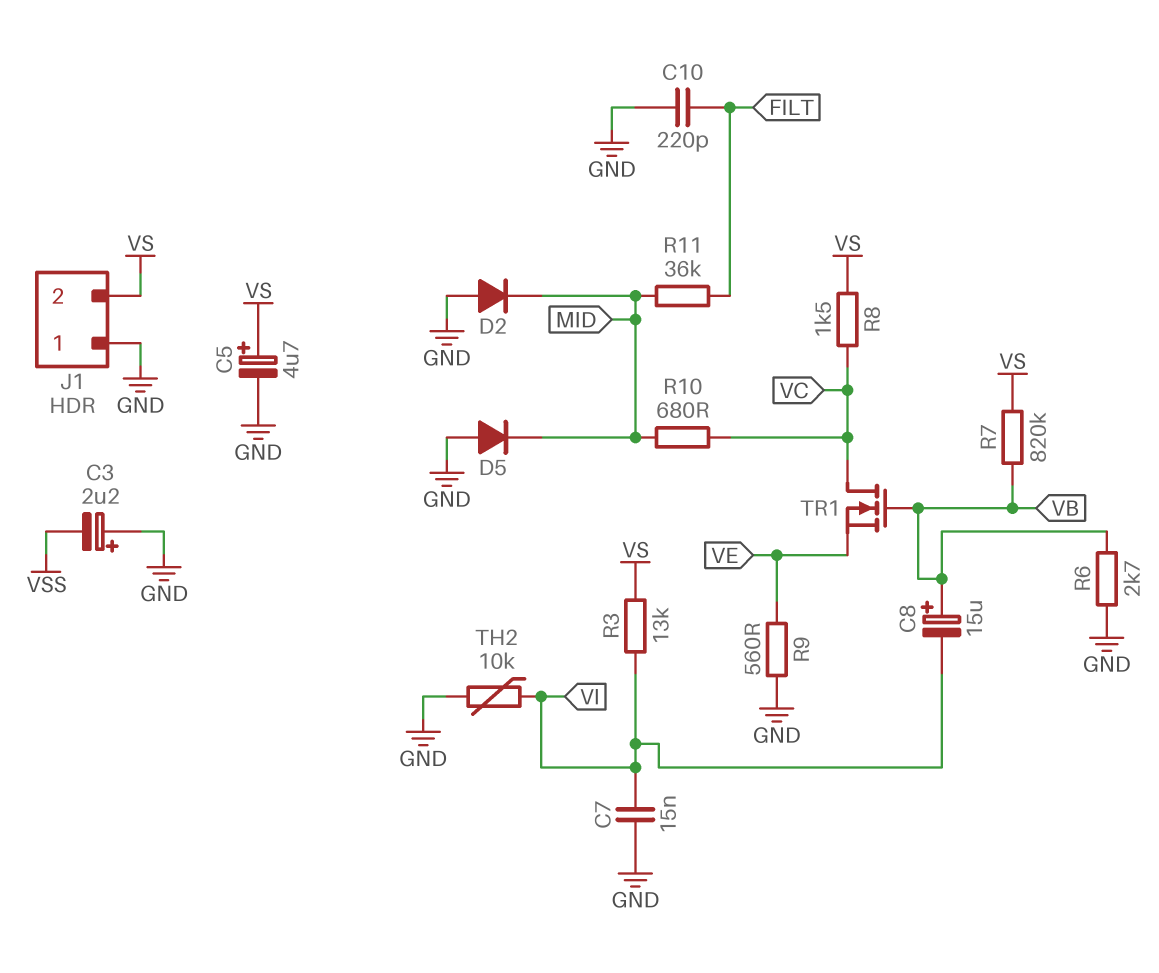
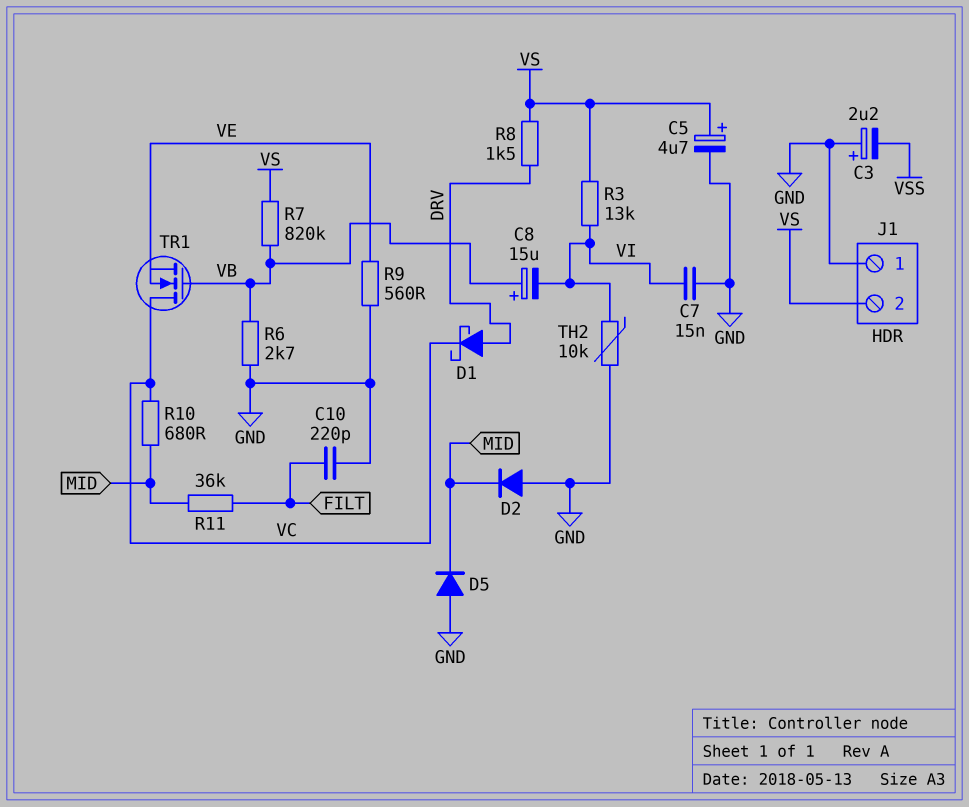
D1: none -> schottky (A DRV, K VC)
R8: 1.5k (VC, VS) -> 1.5k (DRV, VS)

